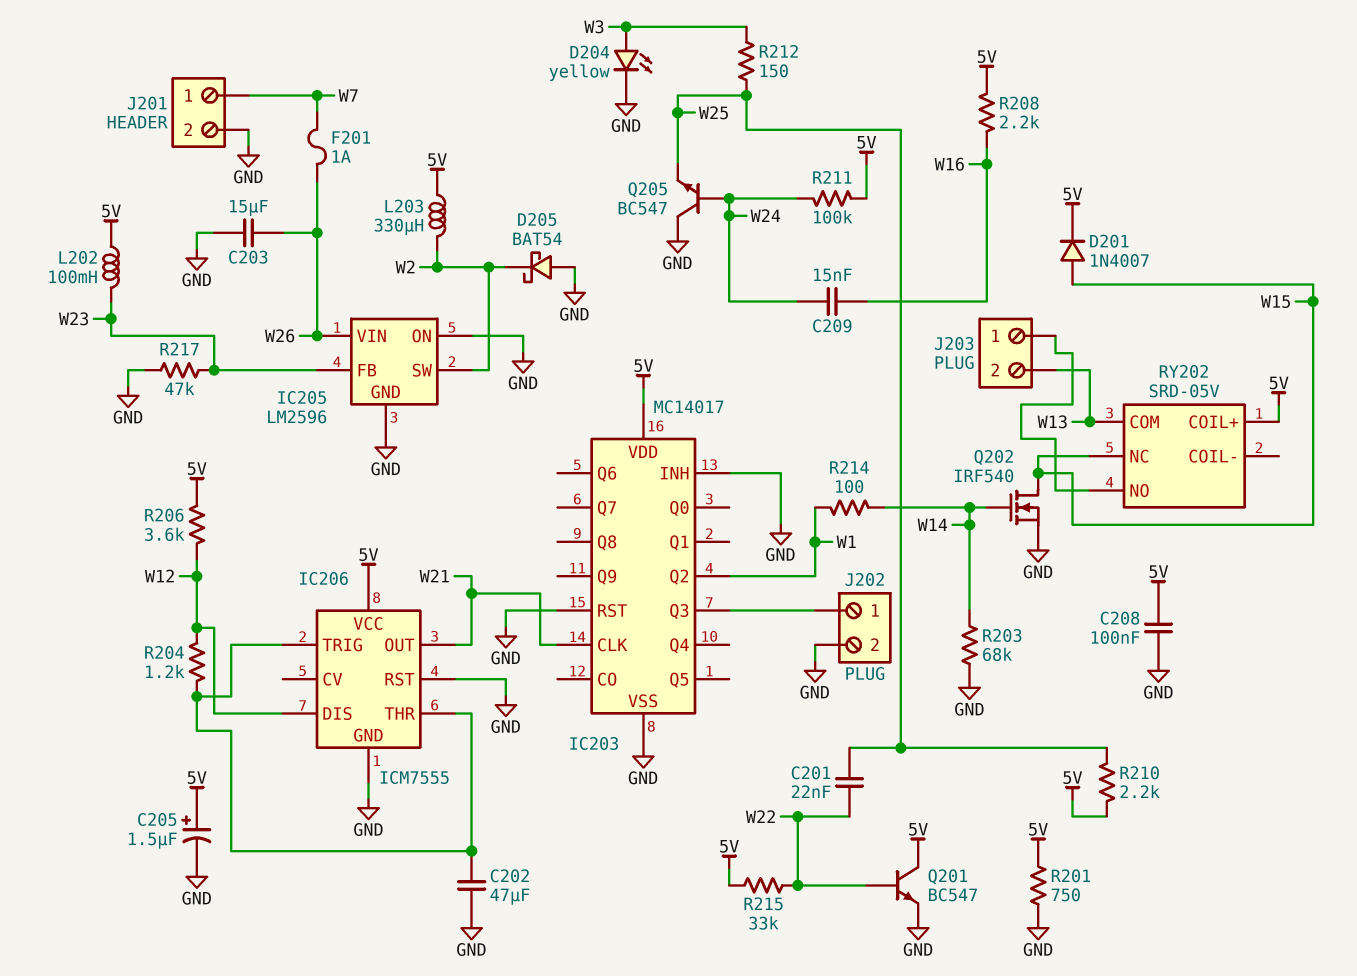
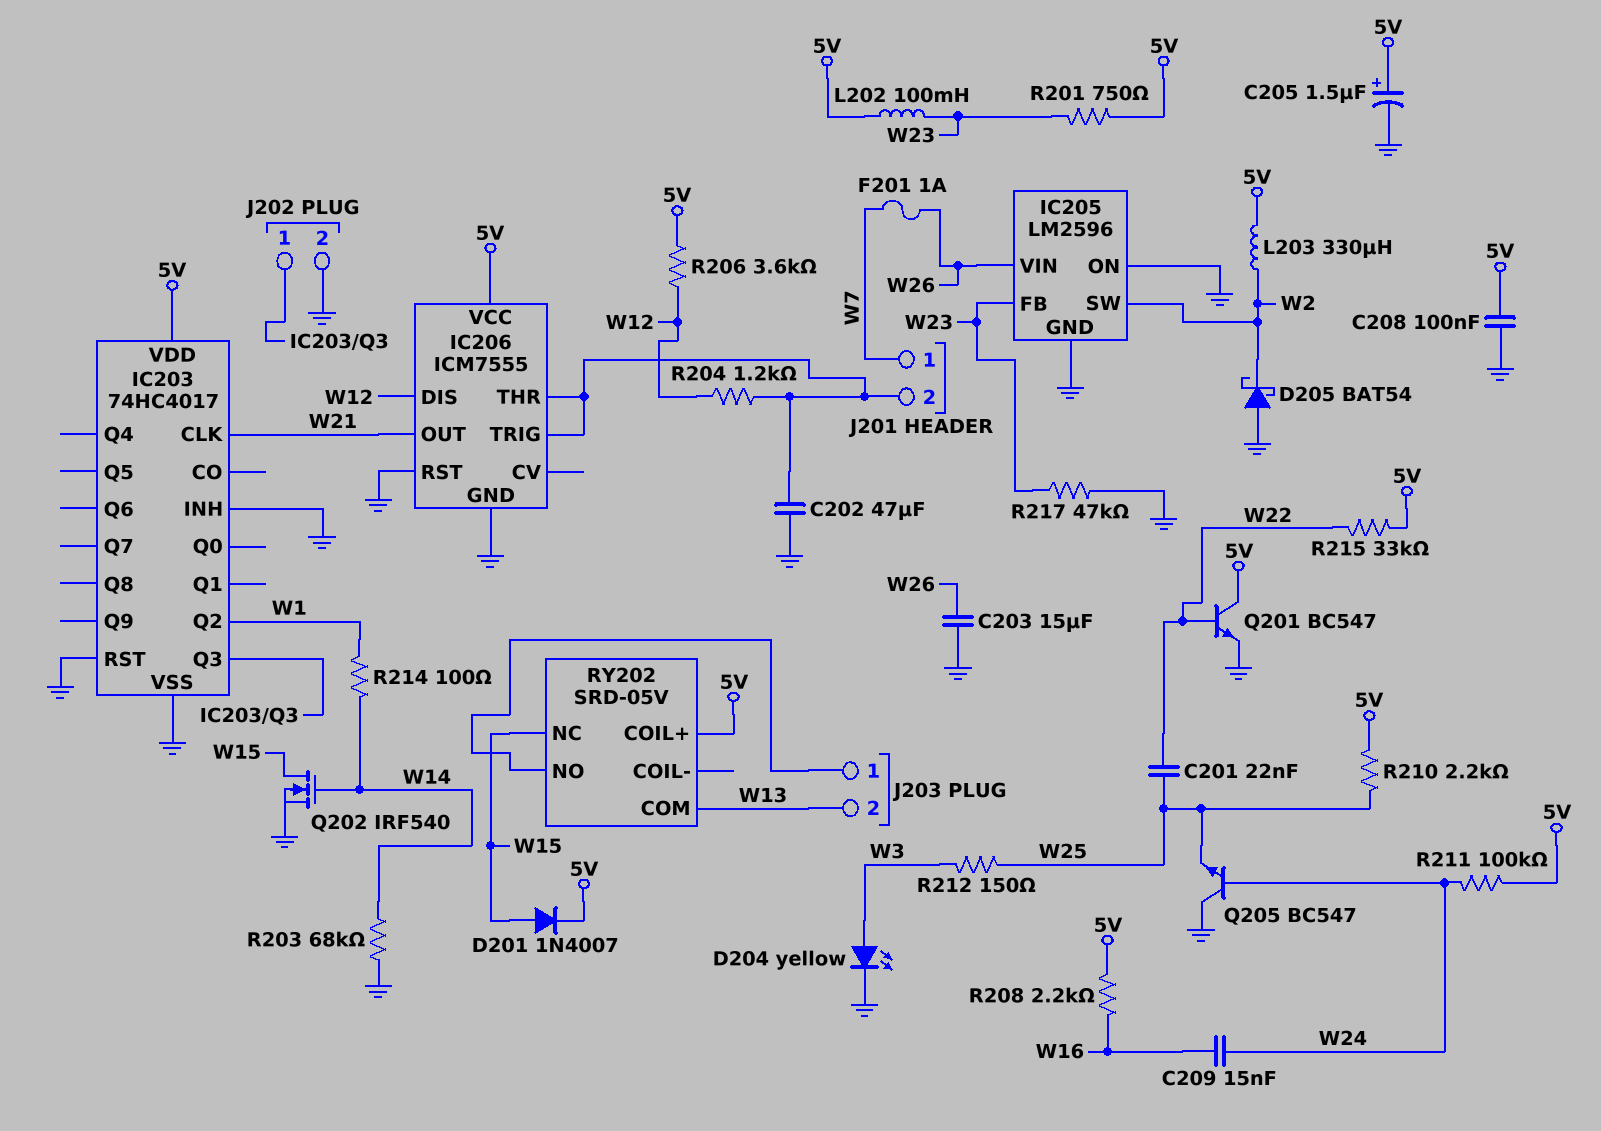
IC203: MC14017 -> 74HC4017
J201 pin 2: GND -> IC206/THR
R201: 750 (5V, GND) -> 750 (5V, W23)

